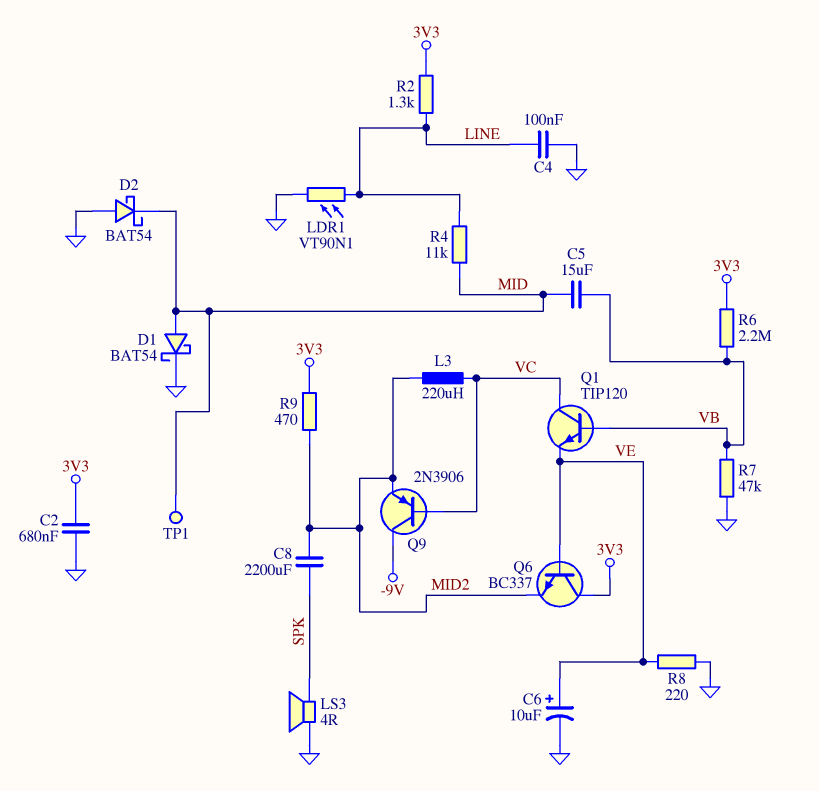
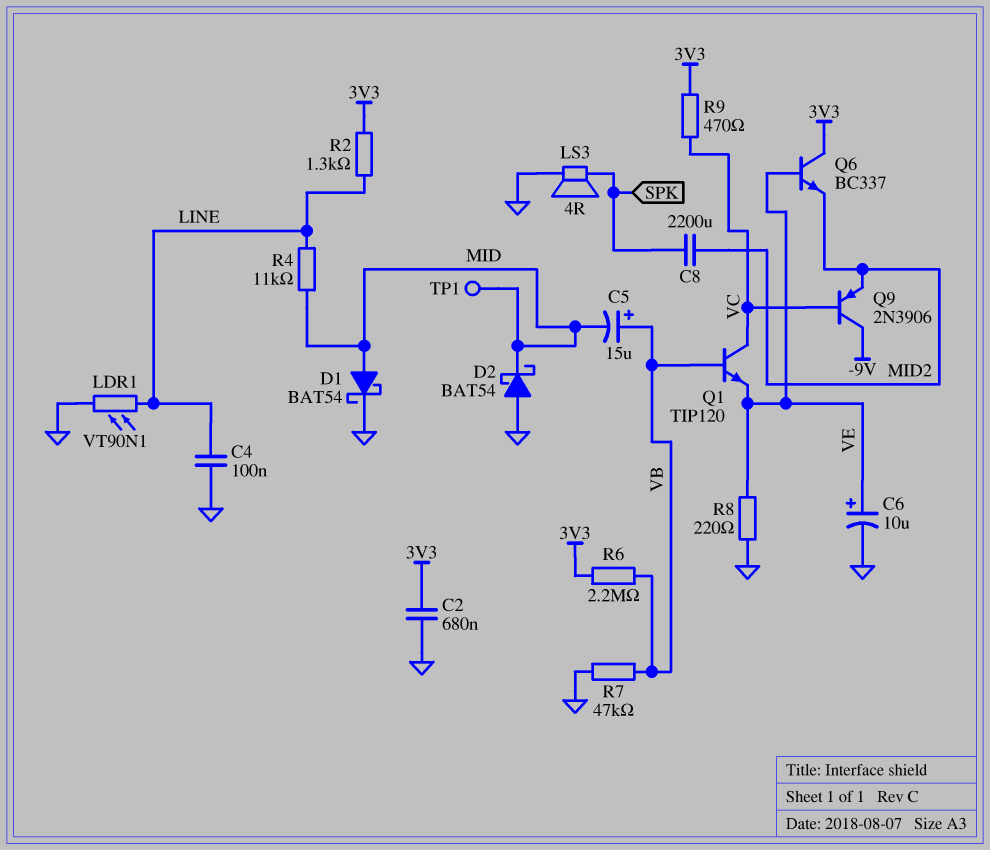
C5: 15uF (MID, VB) -> 15uF (plus VB, minus MID)
L3: 220uH (MID2, VC) -> none
R9: 470 (3V3, MID2) -> 470 (3V3, VC)

